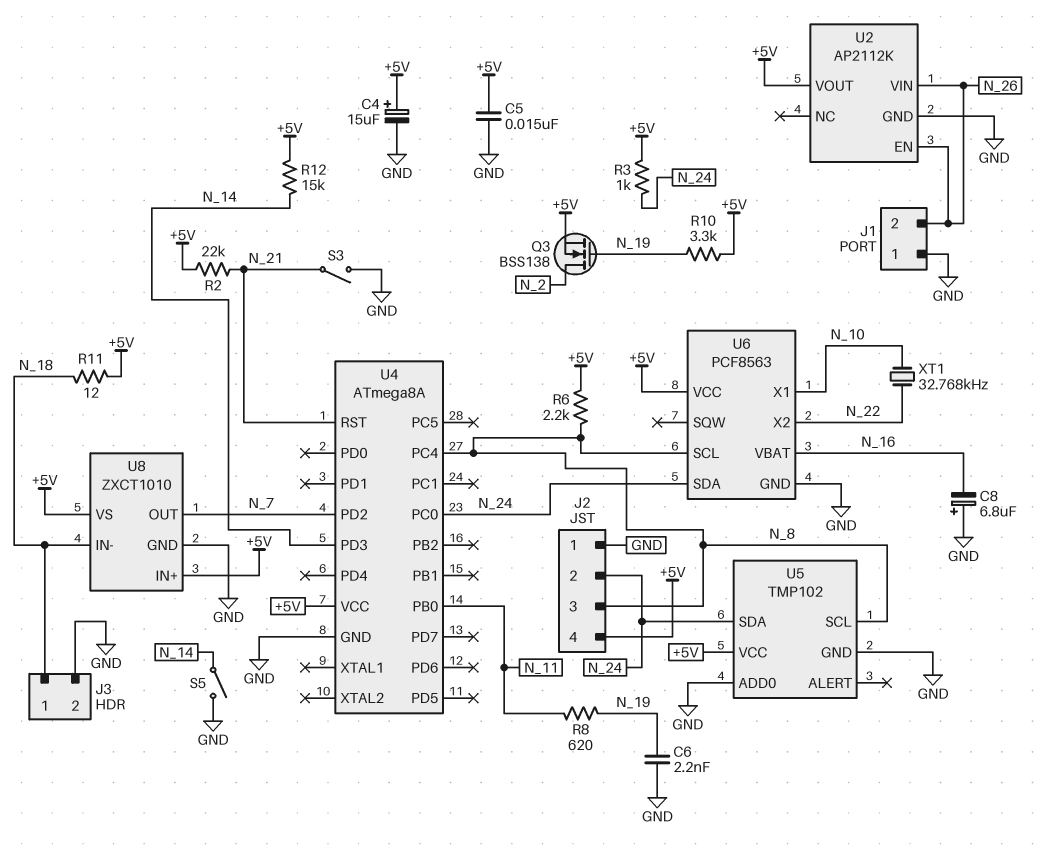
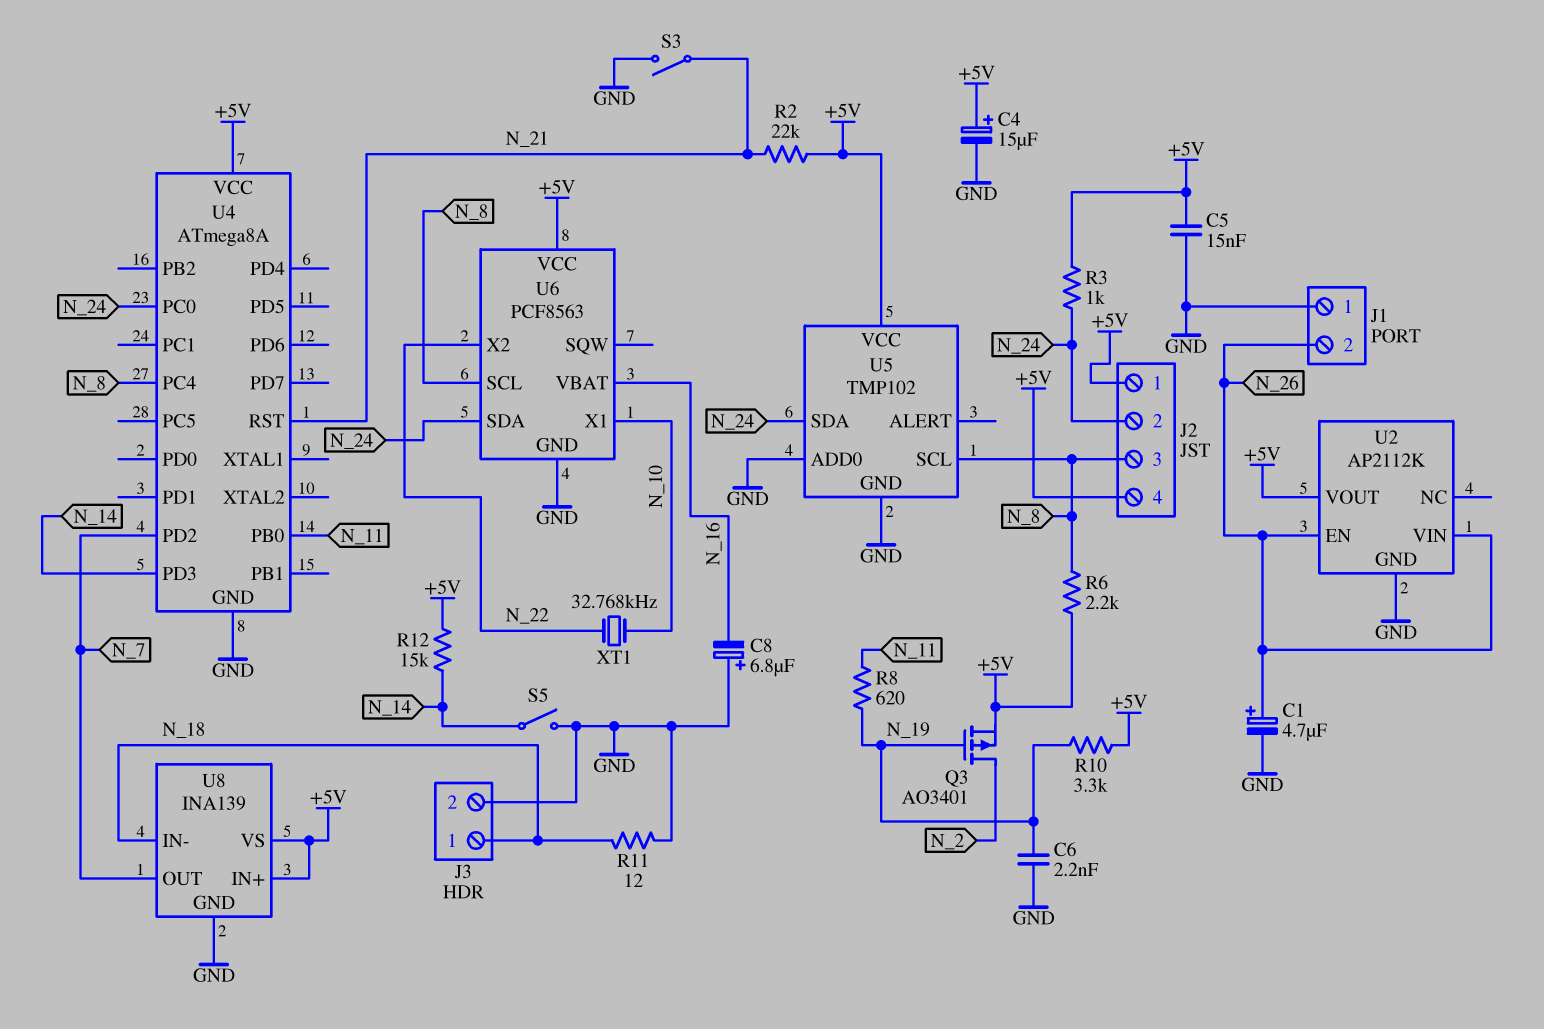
C1: none -> 4.7uF (plus N_26, minus GND)
J2 pin 1: GND -> +5V
Q3: NMOS BSS138 (G N_19, D N_2, S +5V) -> PMOS AO3401 (G N_19, D N_2, S +5V)
R11: 12 (+5V, N_18) -> 12 (GND, N_18)
U8: ZXCT1010 -> INA139

